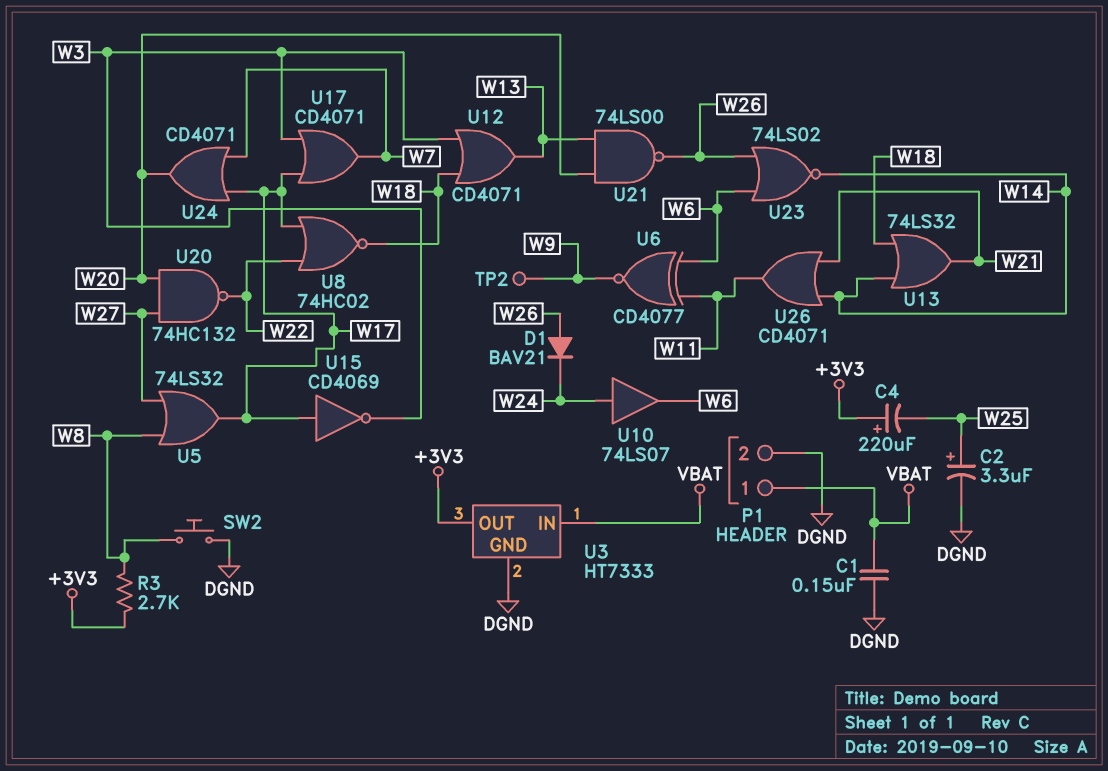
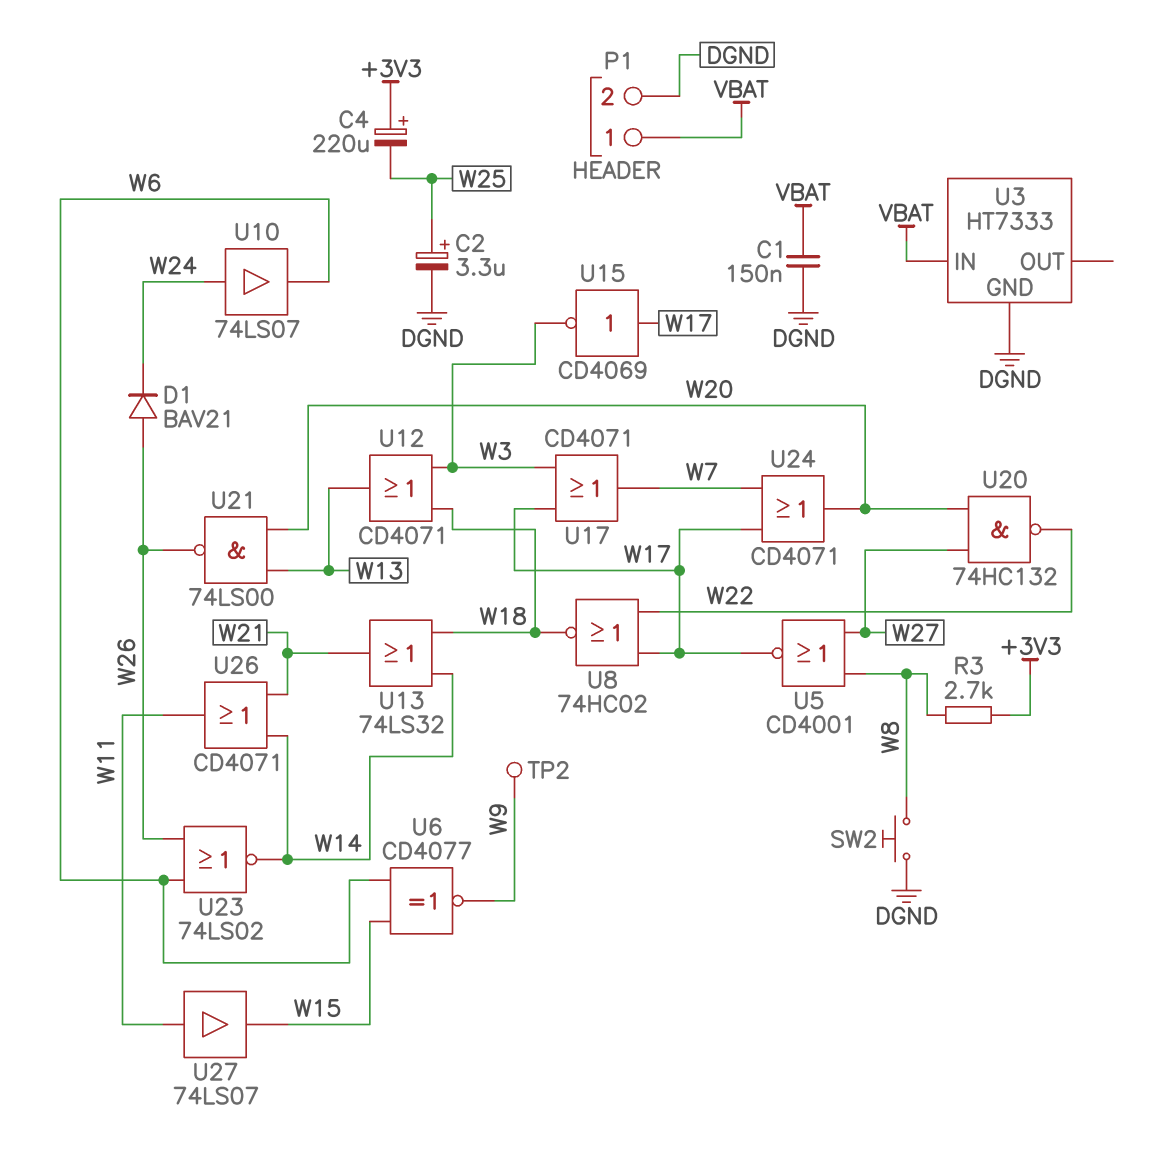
U3 pin OUT: +3V3 -> none
U5: OR 74LS32 (in W8, in W27, out W17) -> NOR CD4001 (in W8, in W27, out W17)
U6: XNOR CD4077 (in W6, in W11, out W9) -> XNOR CD4077 (in W6, in W15, out W9)
U27: none -> buffer 74LS07 (in W11, out W15)

